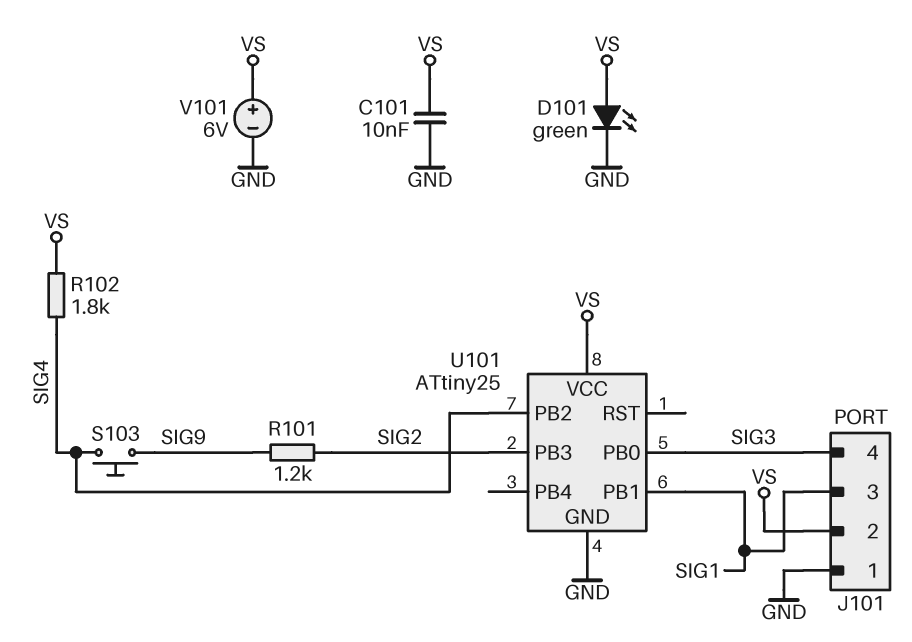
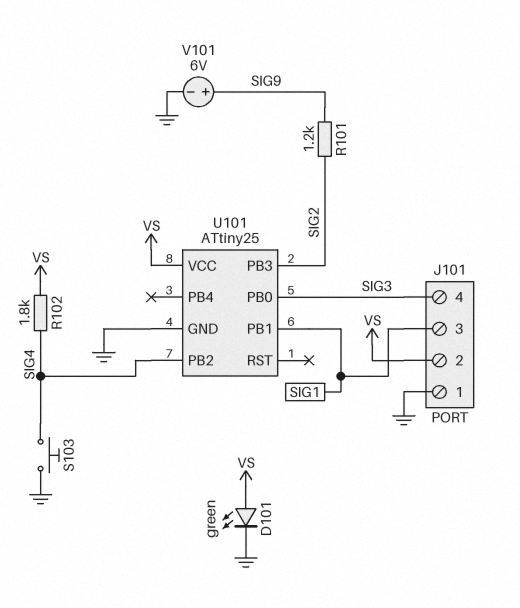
C101: 10nF (GND, VS) -> none
S103: button (SIG4, SIG9) -> button (GND, SIG4)
V101: 6V (plus VS, minus GND) -> 6V (plus SIG9, minus GND)

